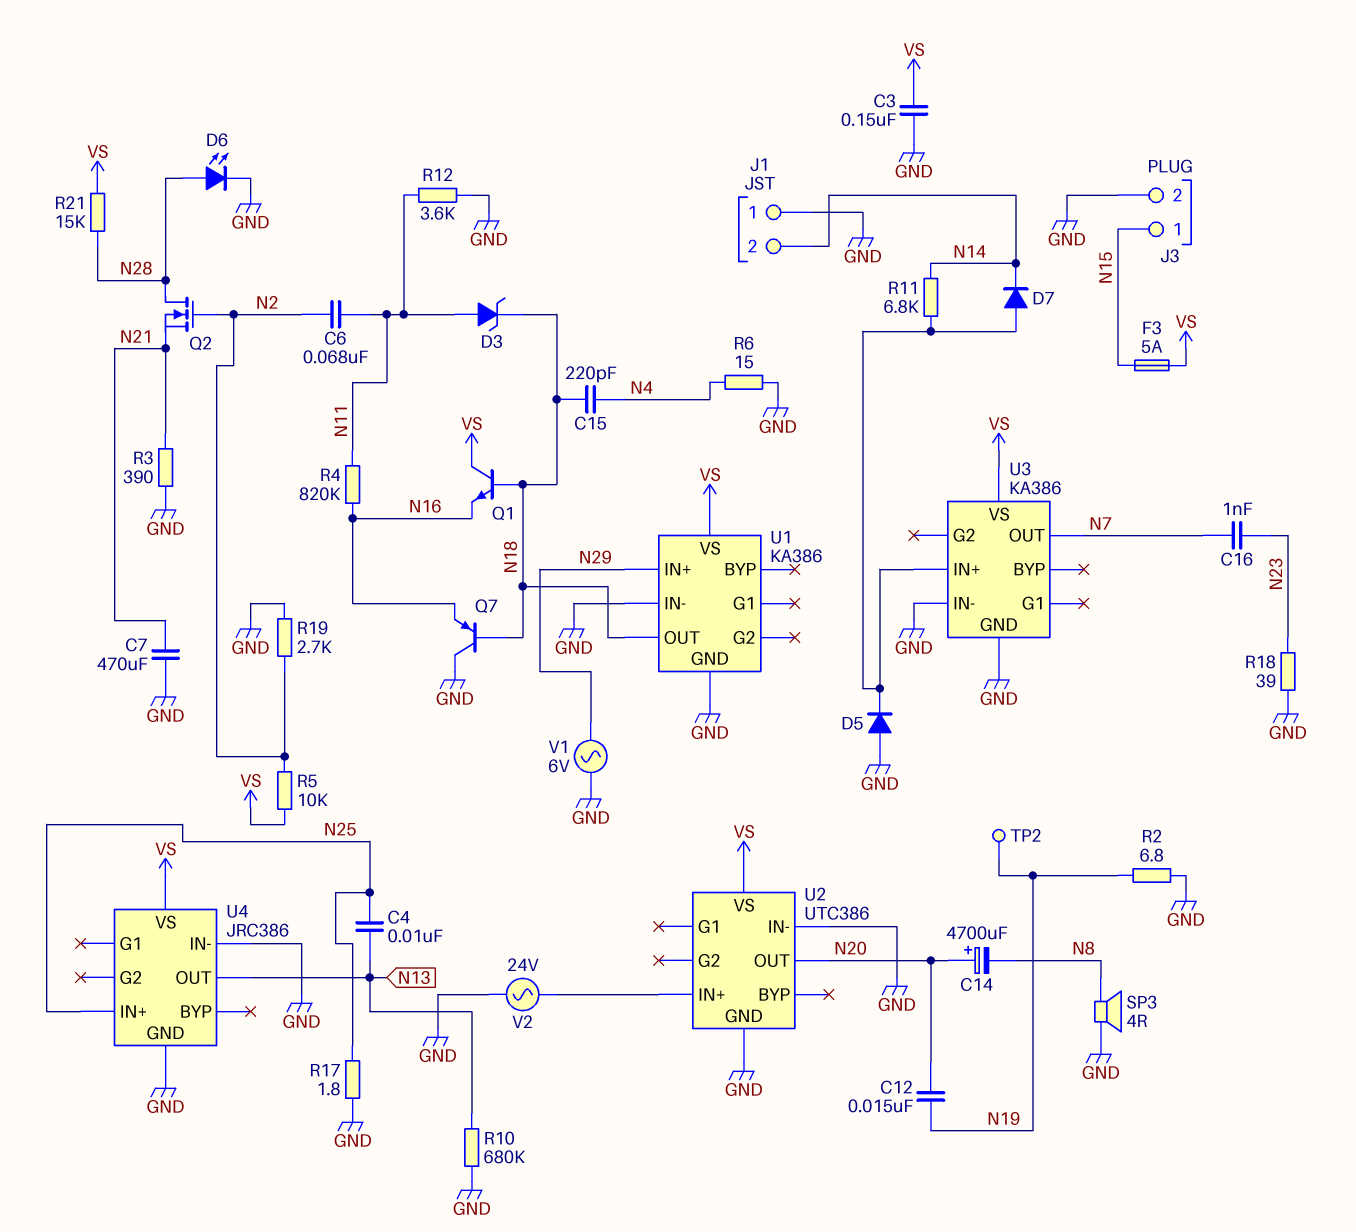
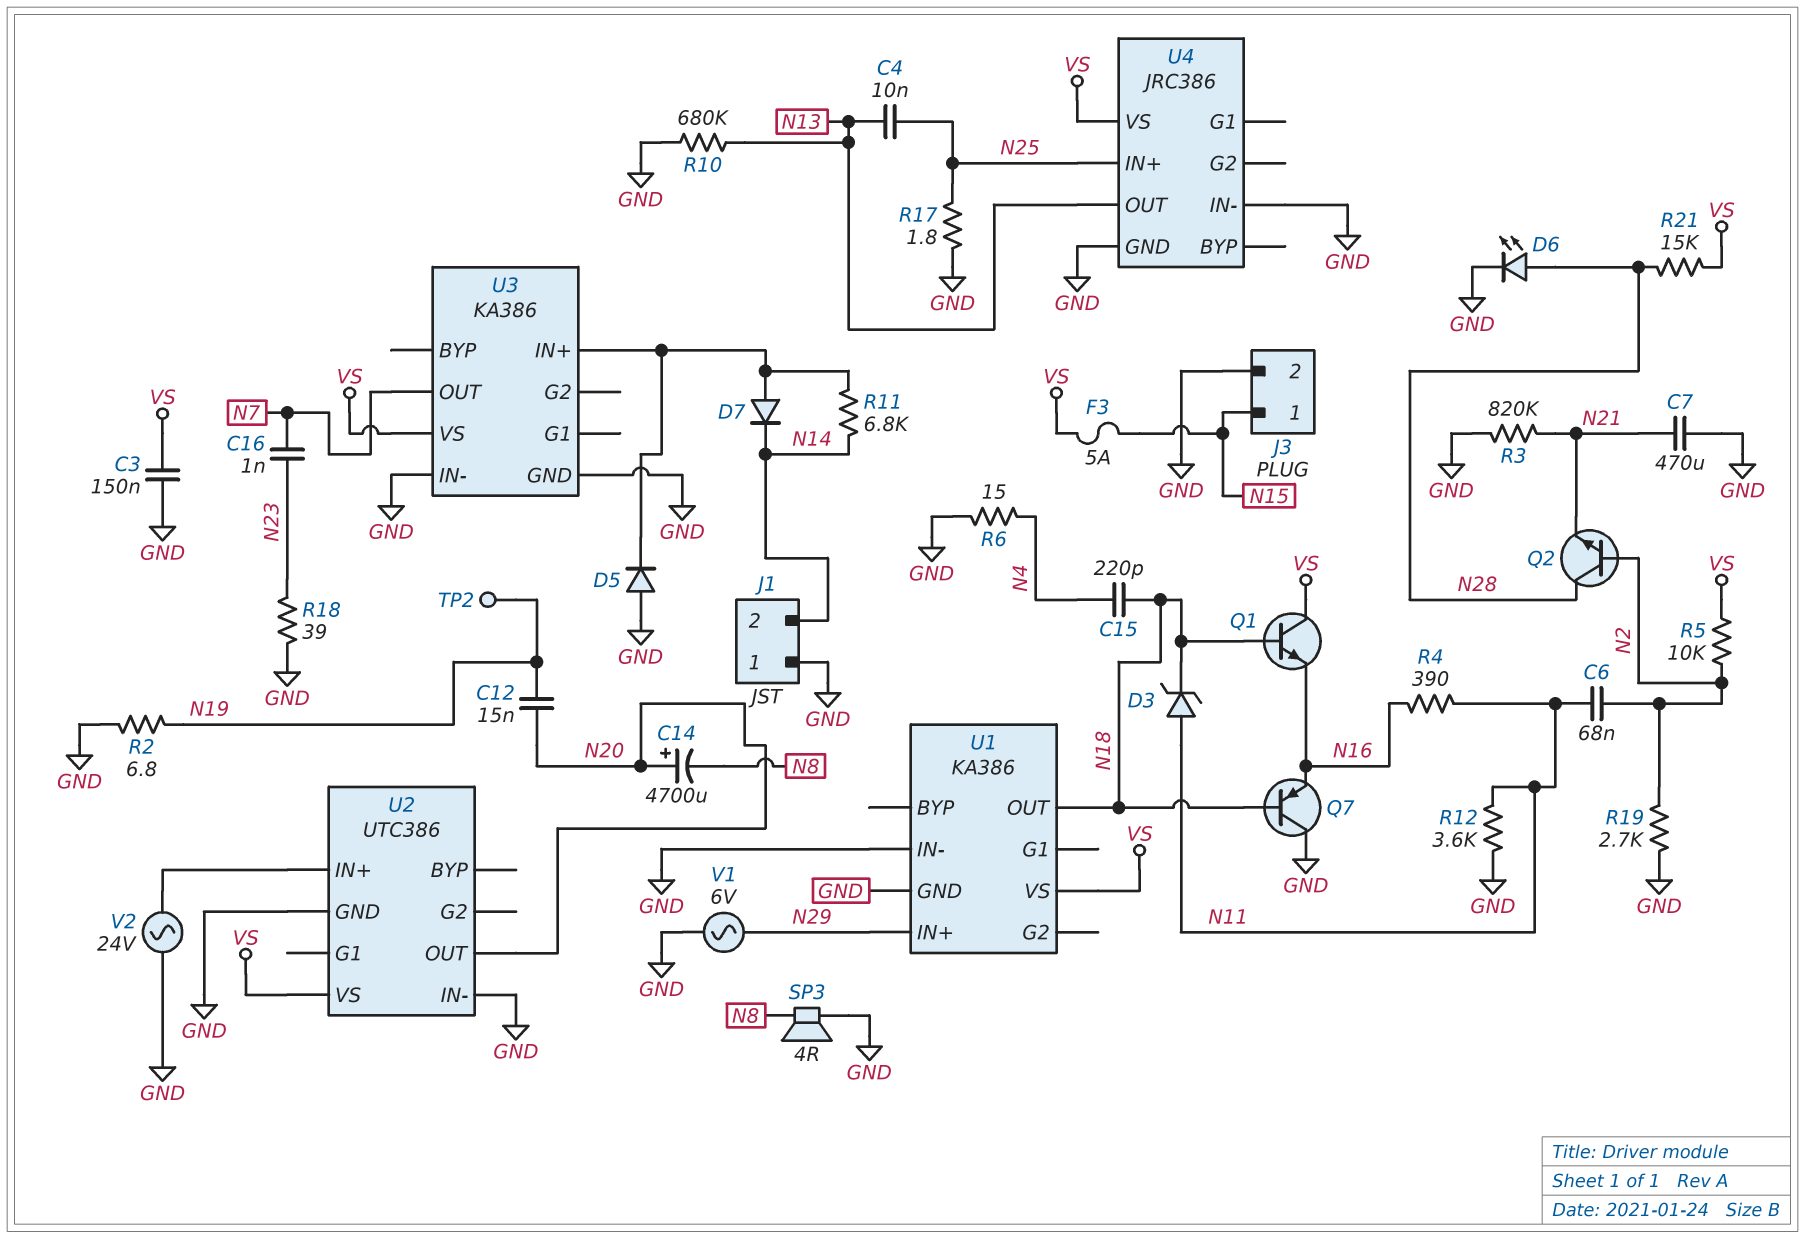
Q2: NMOS (G N2, D N28, S N21) -> NPN (B N2, C N28, E N21)
R3: 390 (GND, N21) -> 820k (GND, N21)
R4: 820k (N11, N16) -> 390 (N11, N16)

